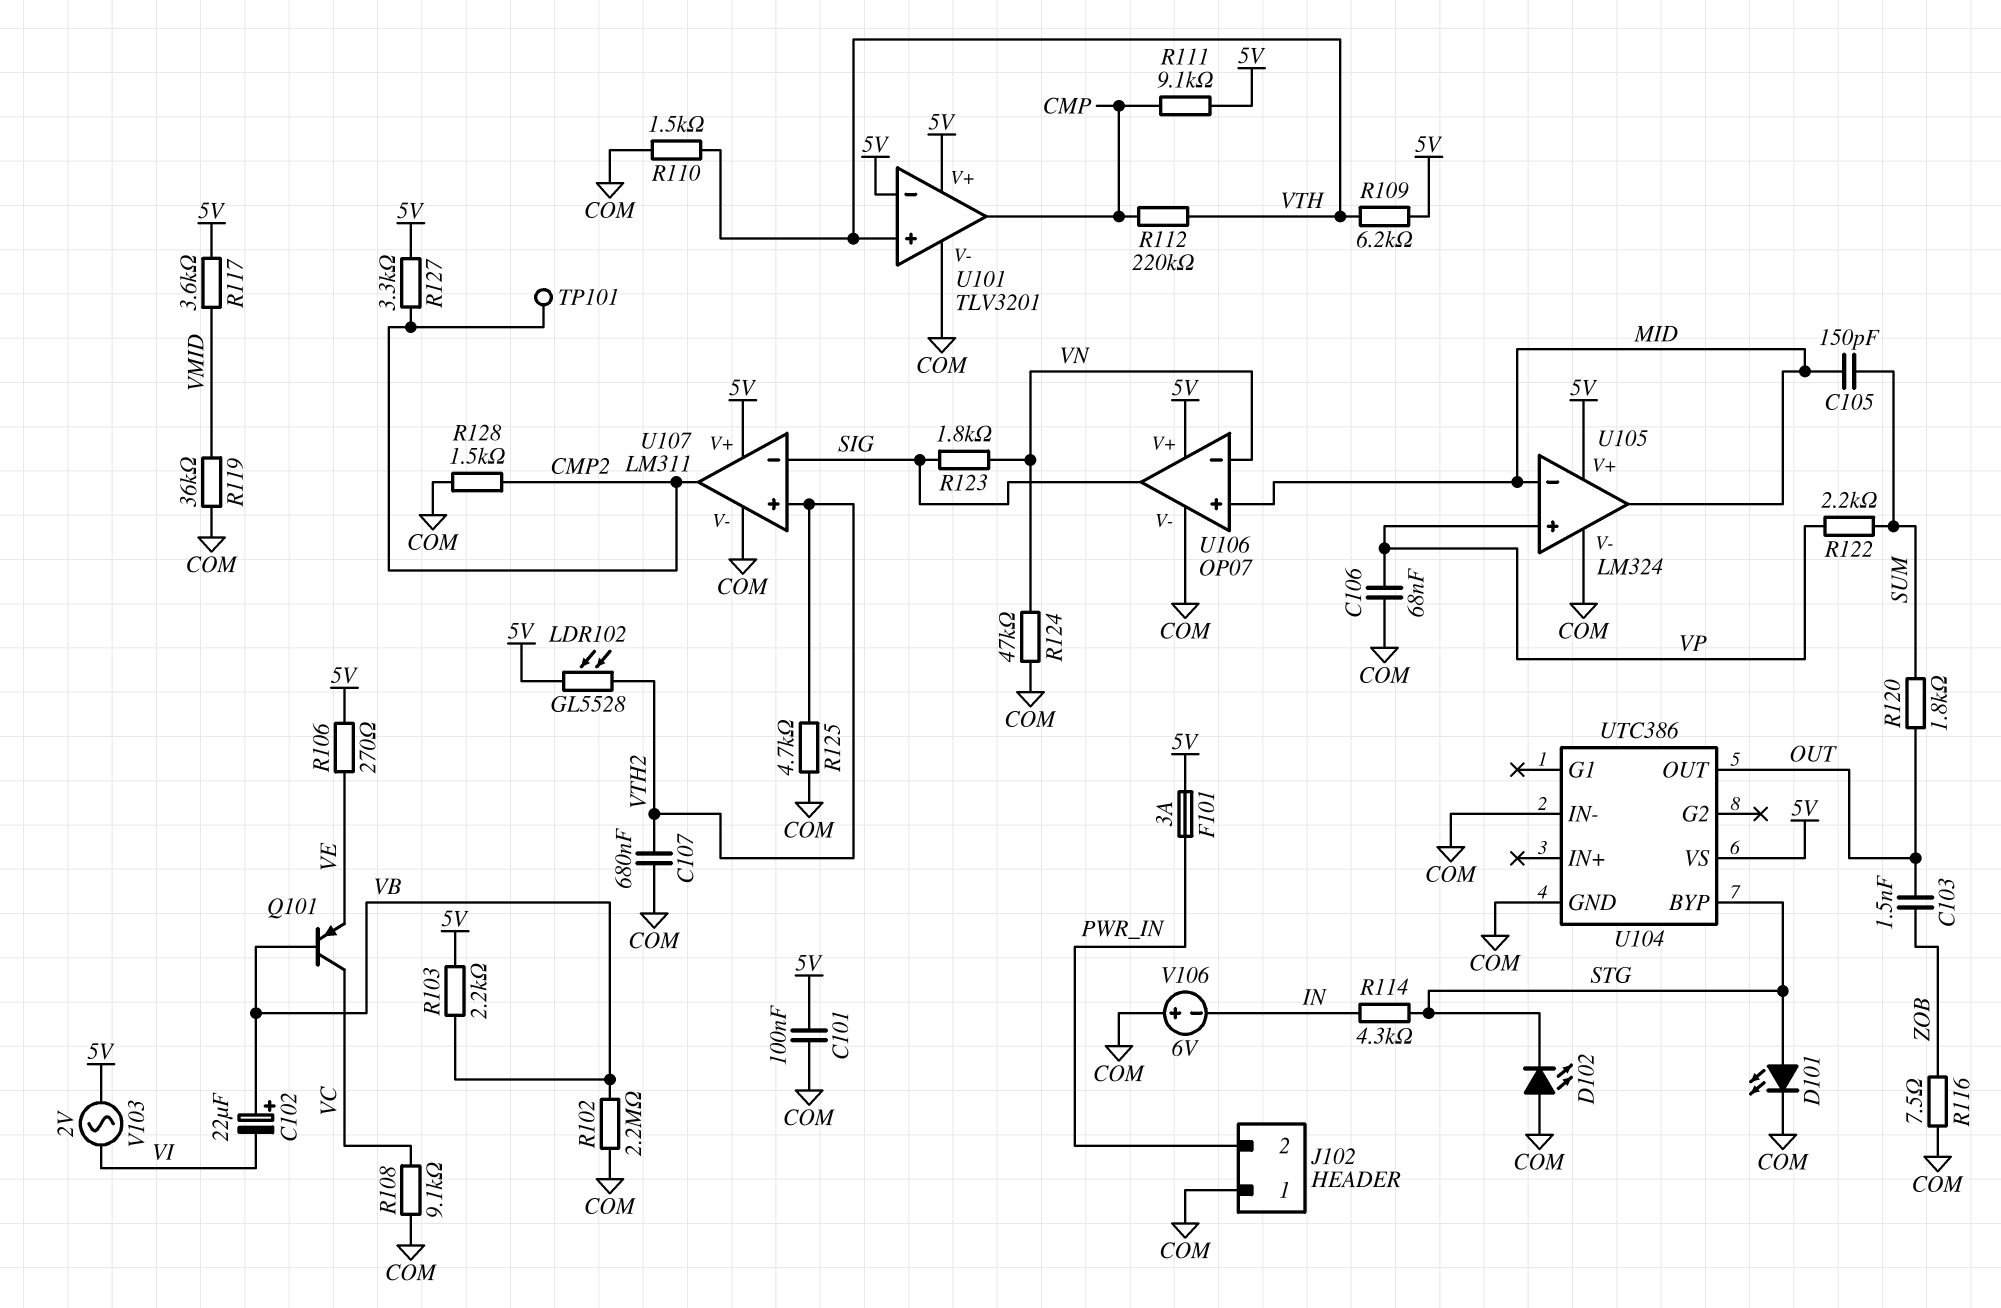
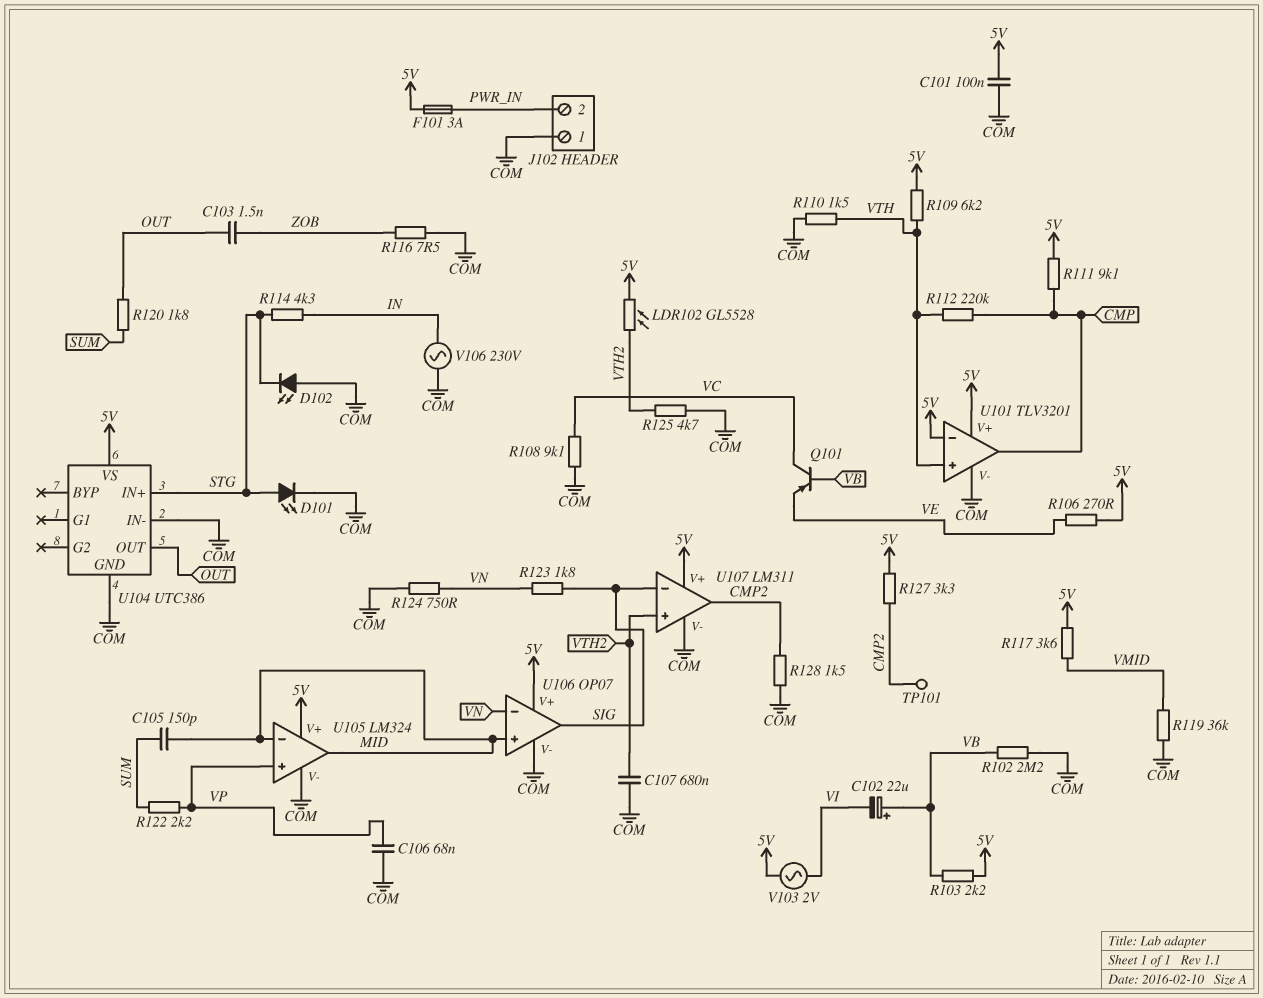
R124: 47k (COM, VN) -> 750 (COM, VN)
U104 pin BYP: STG -> none
U104 pin IN+: none -> STG
V106: 6V (plus COM, minus IN) -> AC 230V (COM, IN)

